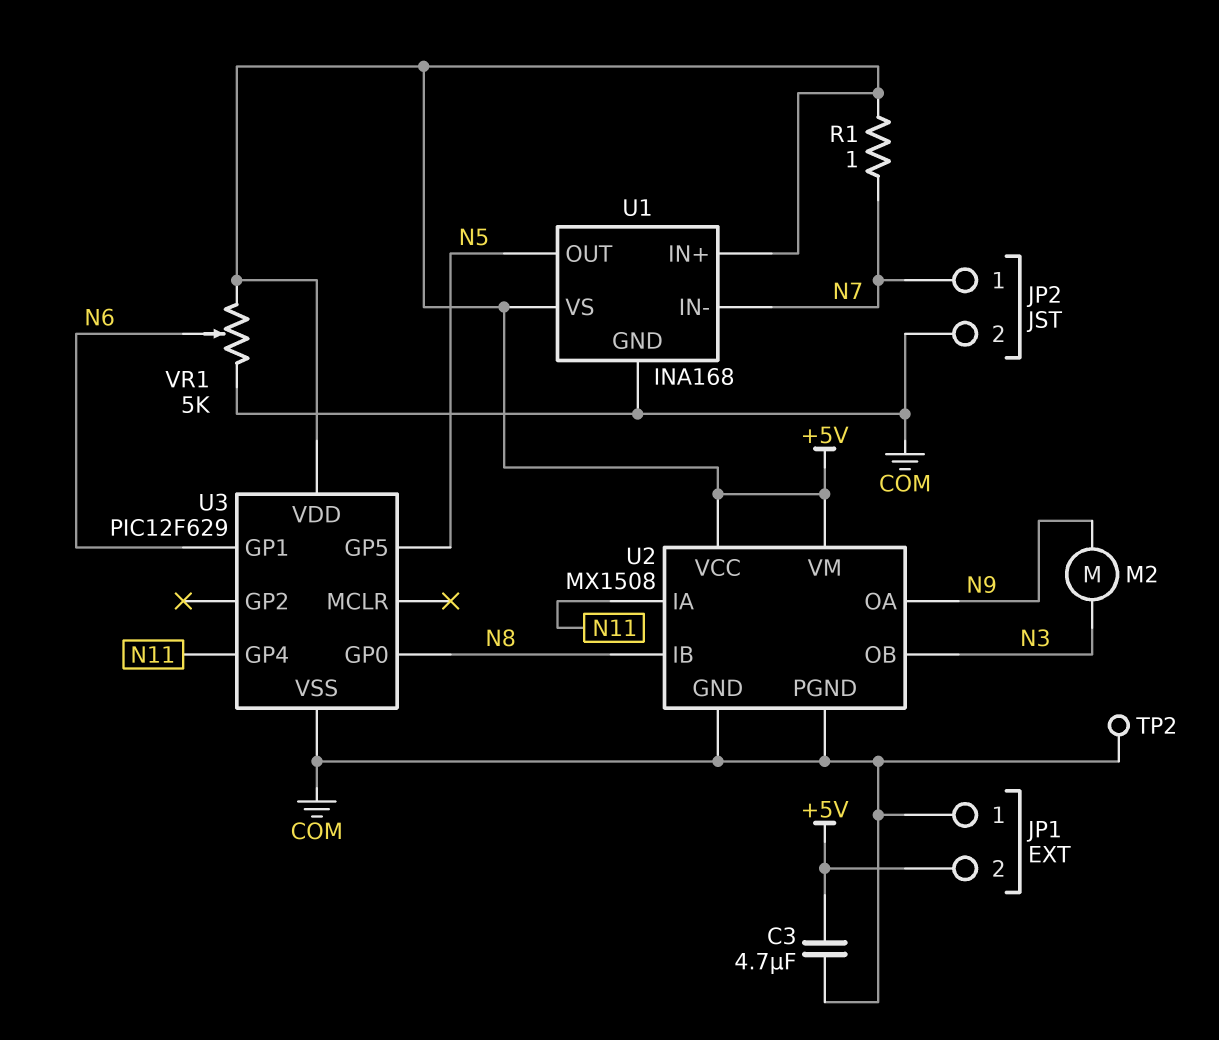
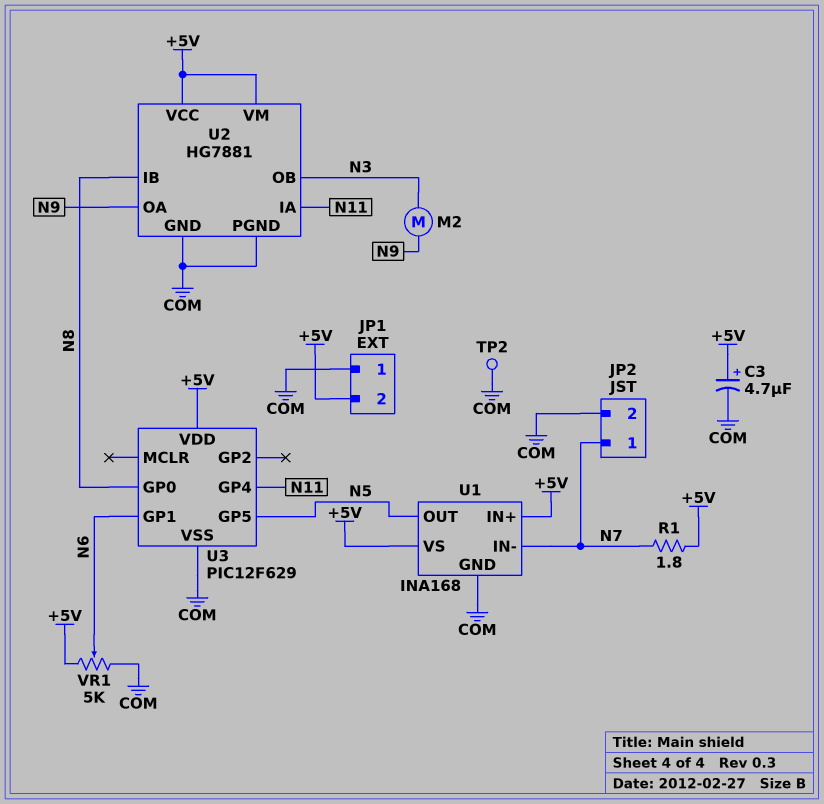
C3: 4.7uF (+5V, COM) -> 4.7uF (plus +5V, minus COM)
R1: 1 (+5V, N7) -> 1.8 (+5V, N7)
U2: MX1508 -> HG7881

